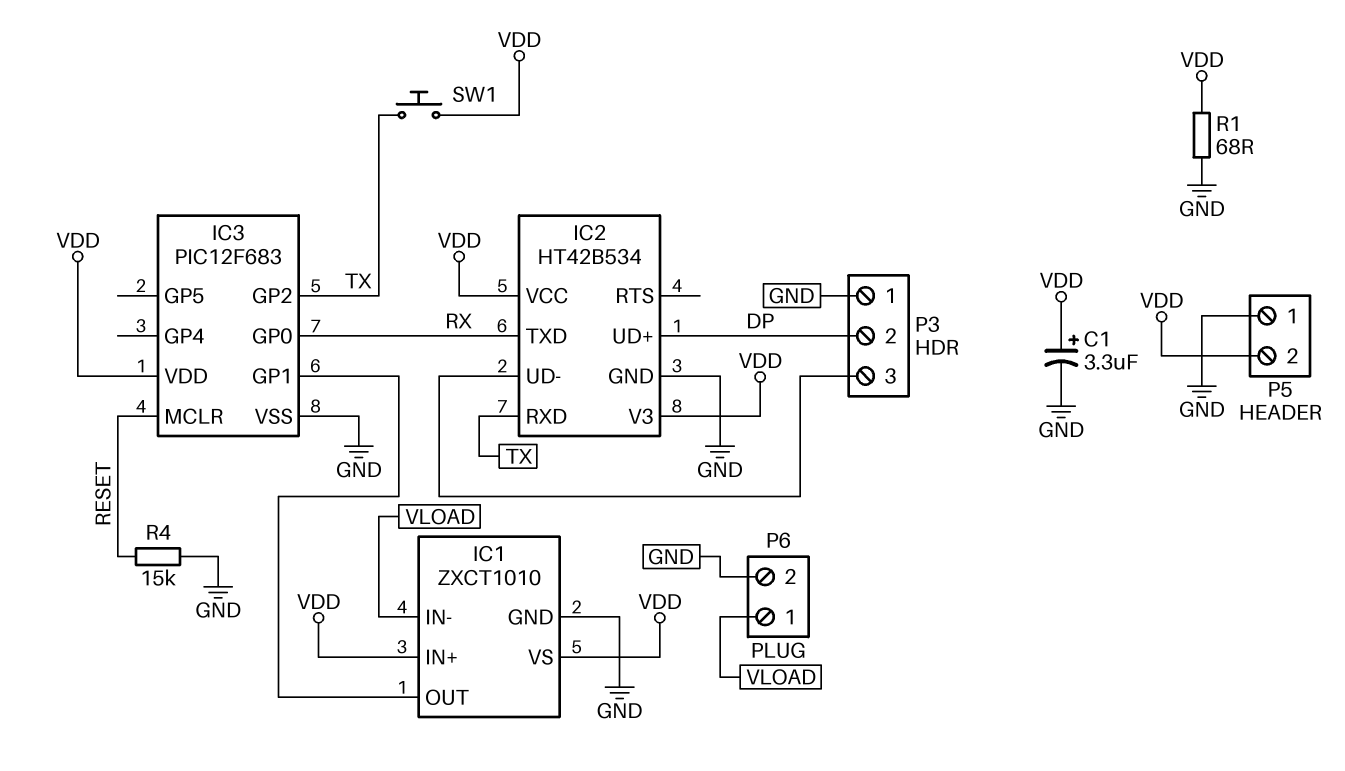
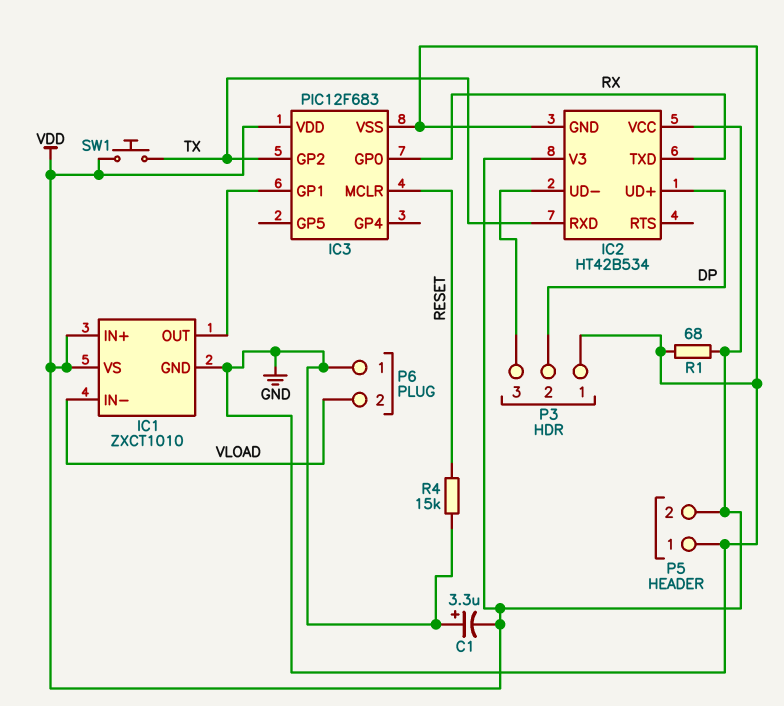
C1: 3.3uF (plus VDD, minus GND) -> 3.3uF (plus GND, minus VDD)
P6 pin 1: VLOAD -> GND
P6 pin 2: GND -> VLOAD

